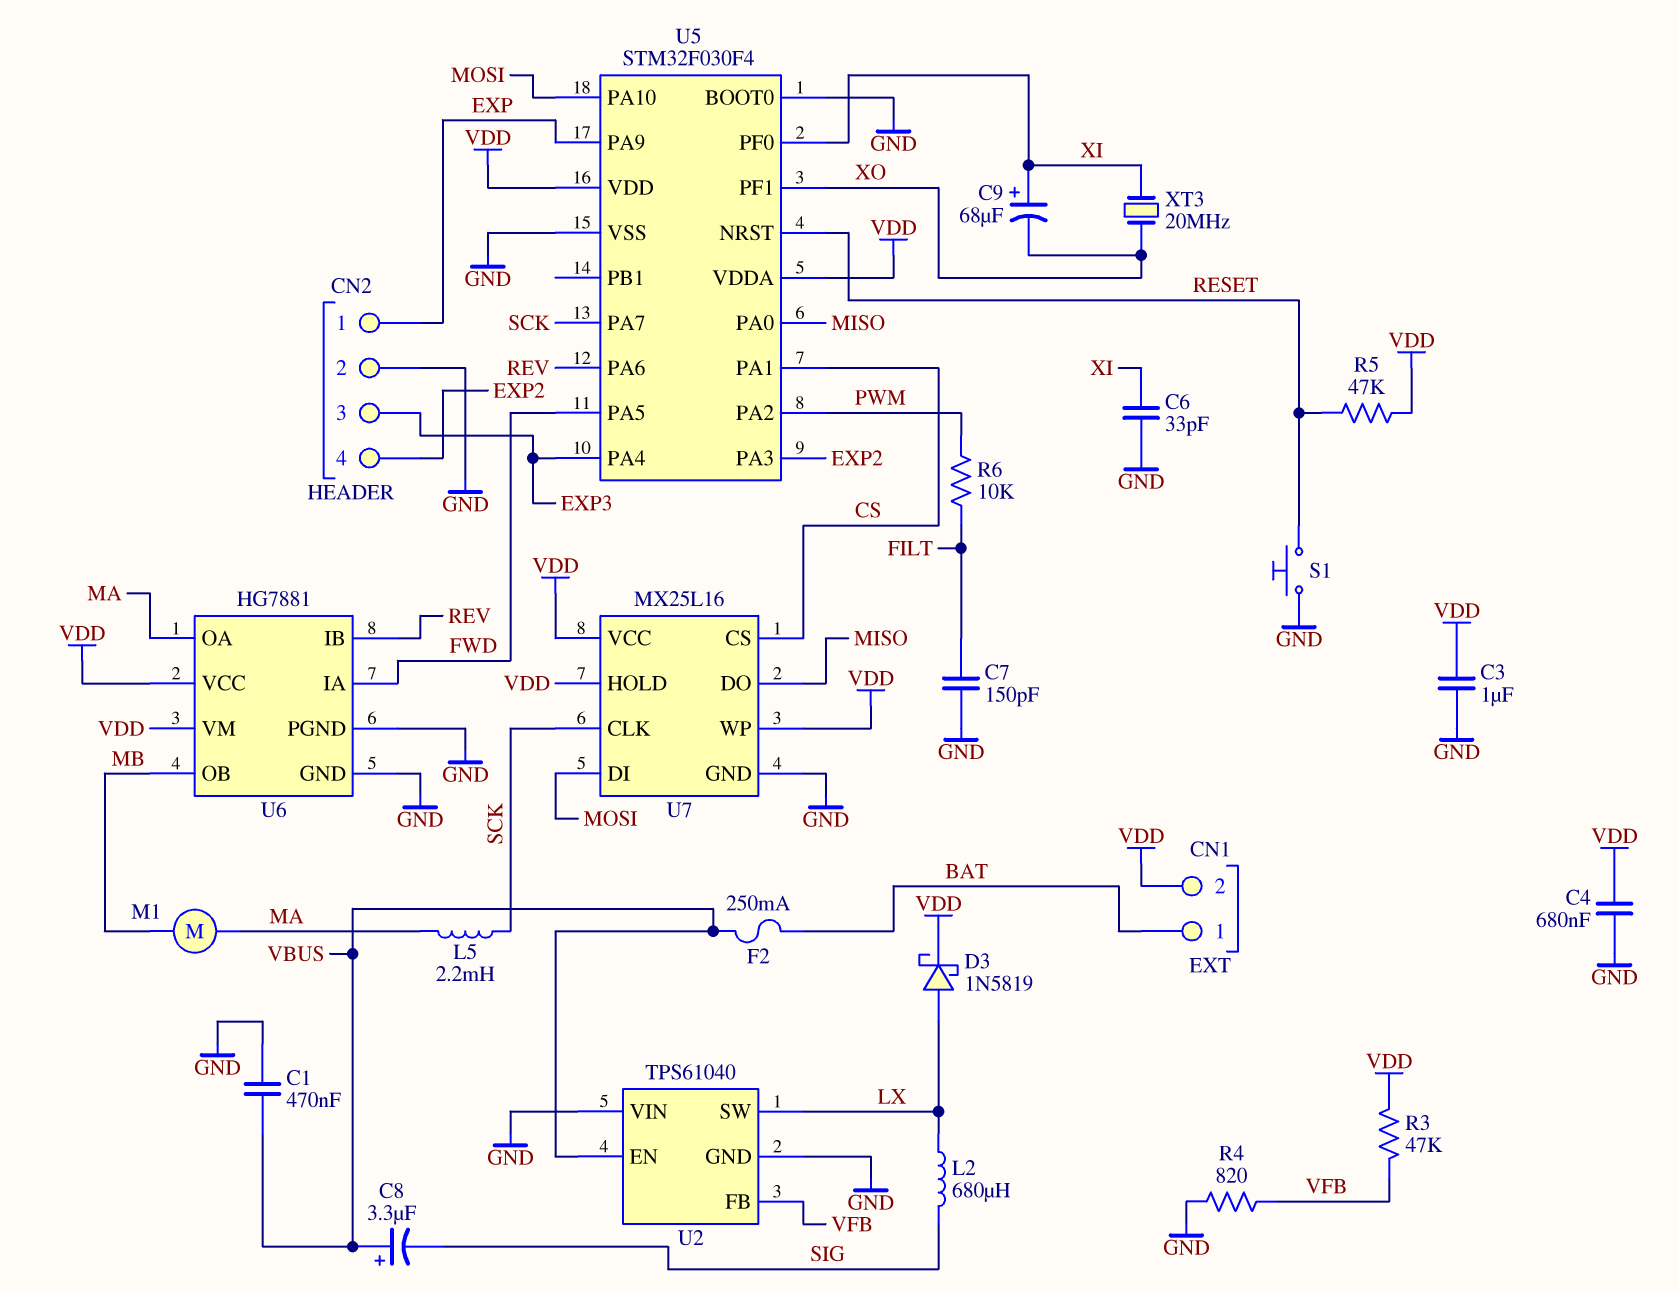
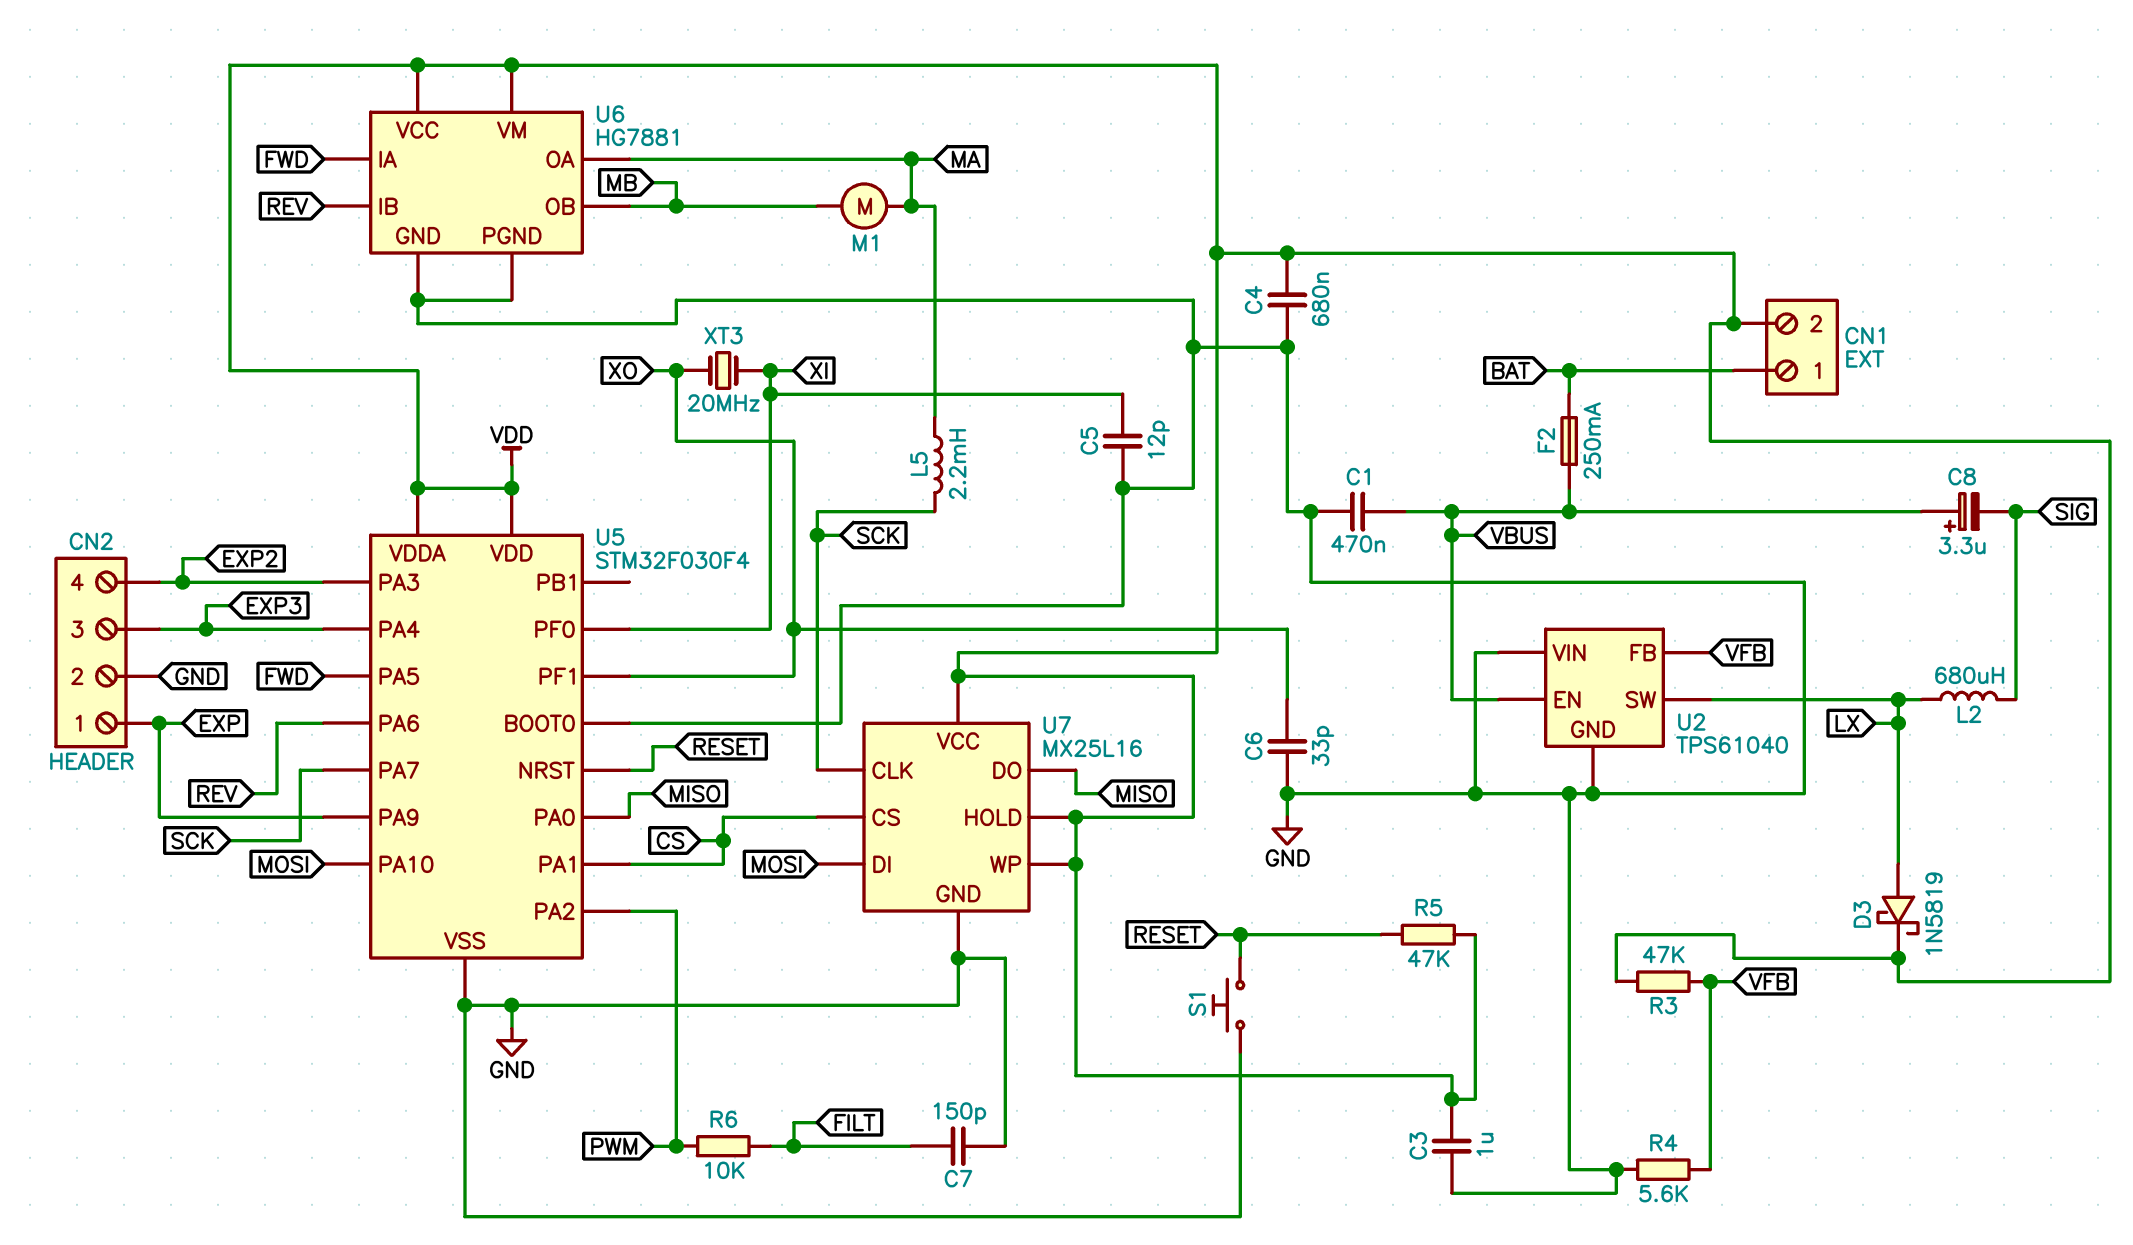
C5: none -> 12pF (GND, XI)
C6: 33pF (GND, XI) -> 33pF (GND, XO)
C9: 68uF (plus XI, minus XO) -> none
R4: 820 (GND, VFB) -> 5.6k (GND, VFB)

